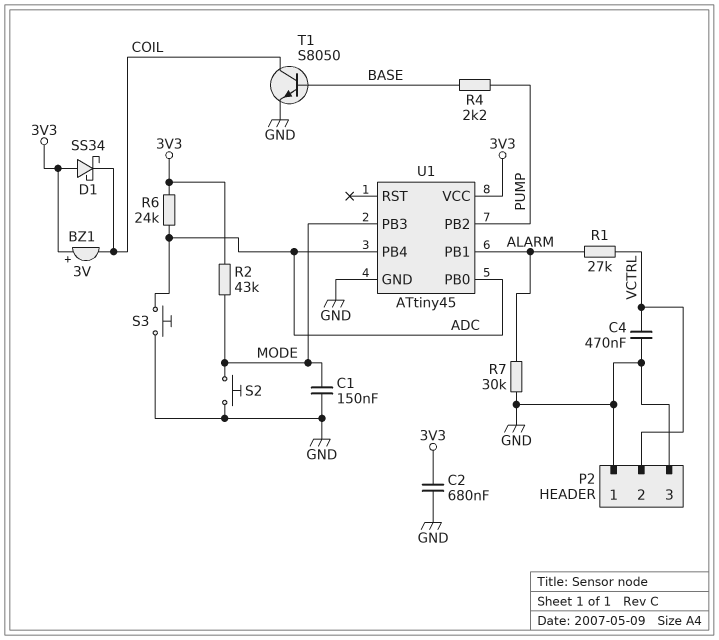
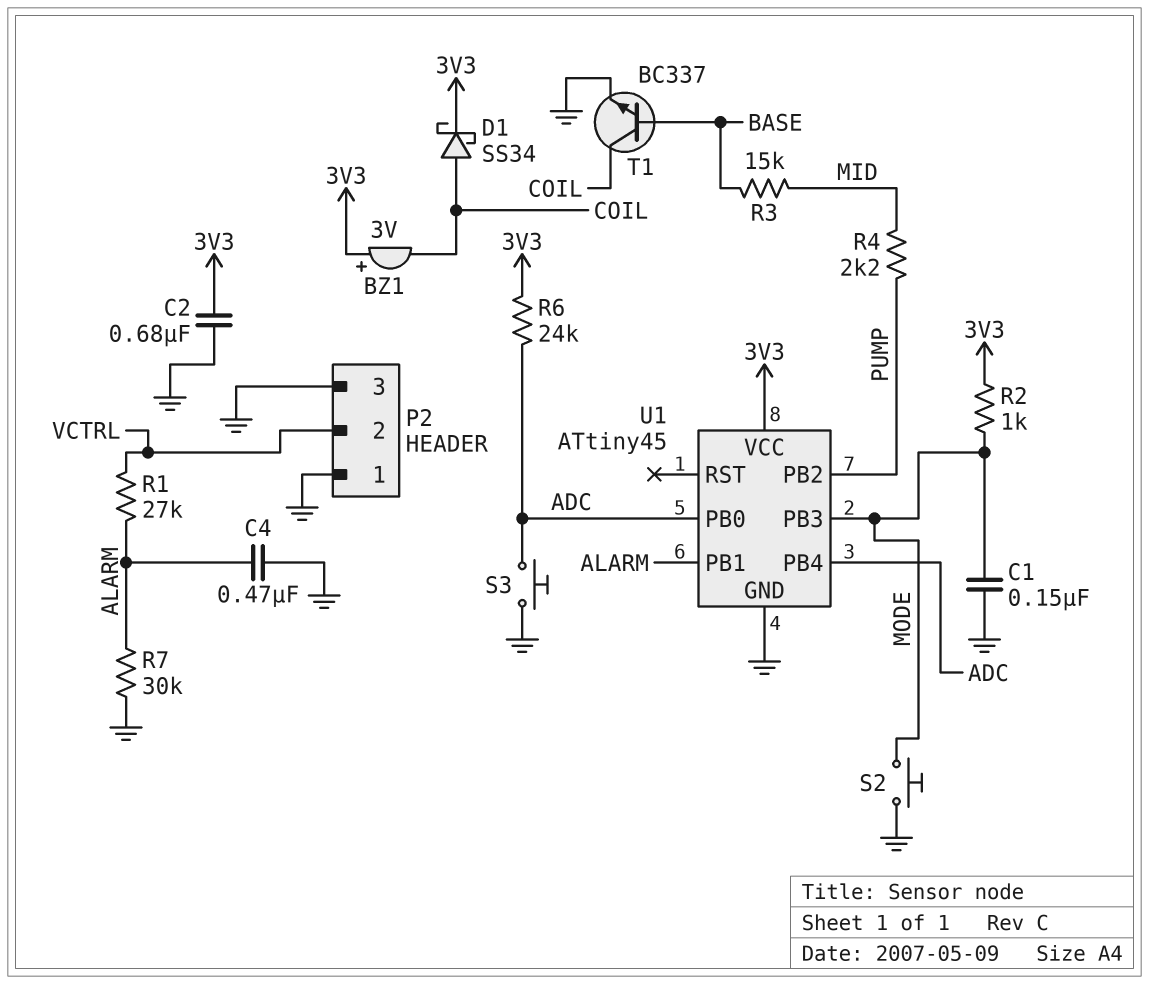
C4: 470nF (GND, VCTRL) -> 470nF (ALARM, GND)
D1: schottky SS34 (A 3V3, K COIL) -> schottky SS34 (A COIL, K 3V3)
R2: 43k (3V3, MODE) -> 1k (3V3, MODE)
R3: none -> 15k (BASE, MID)
R4: 2.2k (BASE, PUMP) -> 2.2k (MID, PUMP)
T1: NPN S8050 (B BASE, C COIL, E GND) -> NPN BC337 (B BASE, C COIL, E GND)

